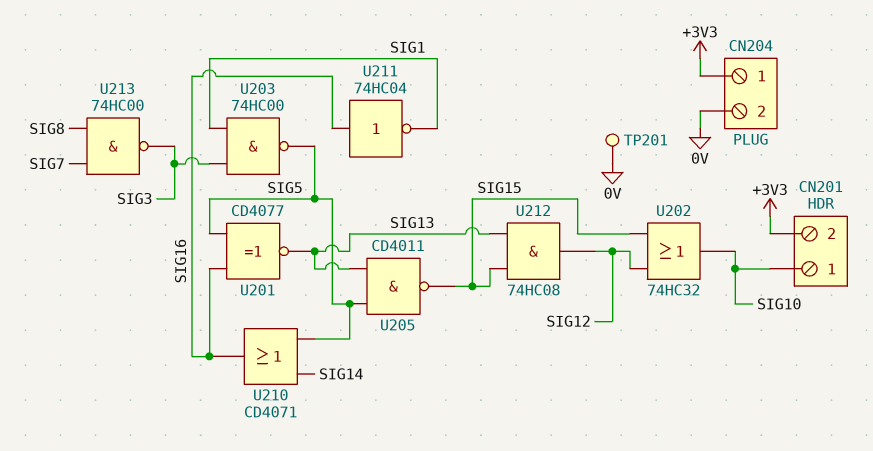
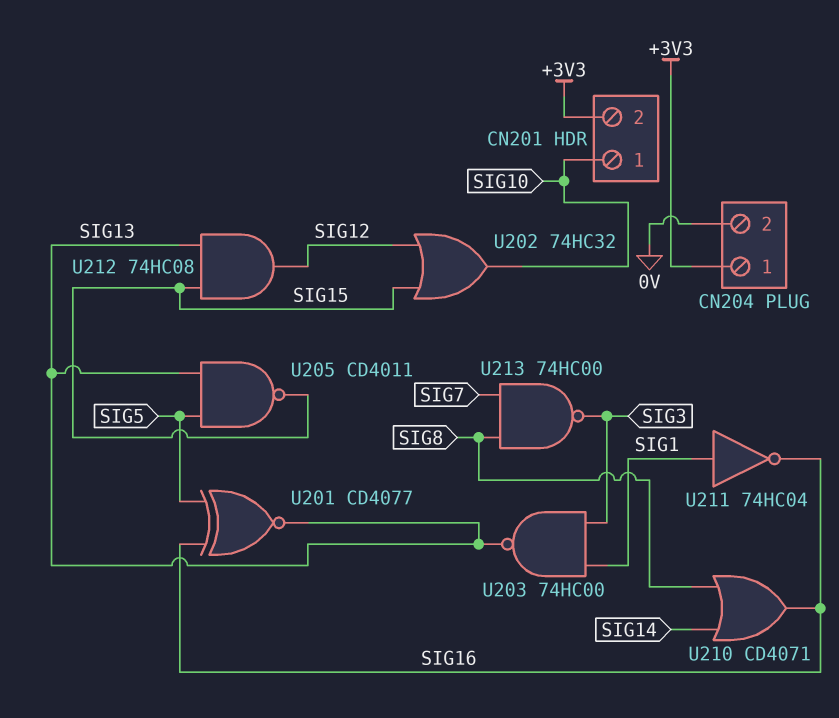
TP201: test point (0V) -> none
U203: NAND 74HC00 (in SIG1, in SIG3, out SIG5) -> NAND 74HC00 (in SIG1, in SIG3, out SIG13)
U210: OR CD4071 (in SIG5, in SIG14, out SIG16) -> OR CD4071 (in SIG8, in SIG14, out SIG16)
U211: NOT 74HC04 (in SIG16, out SIG1) -> NOT 74HC04 (in SIG1, out SIG16)

